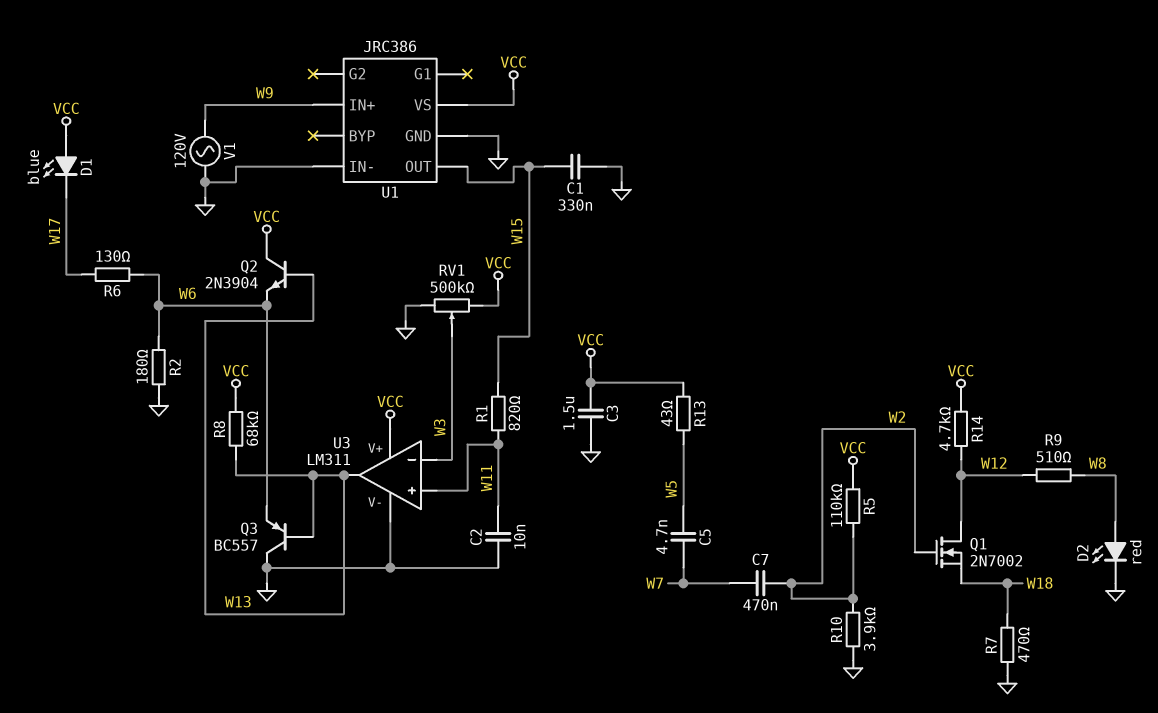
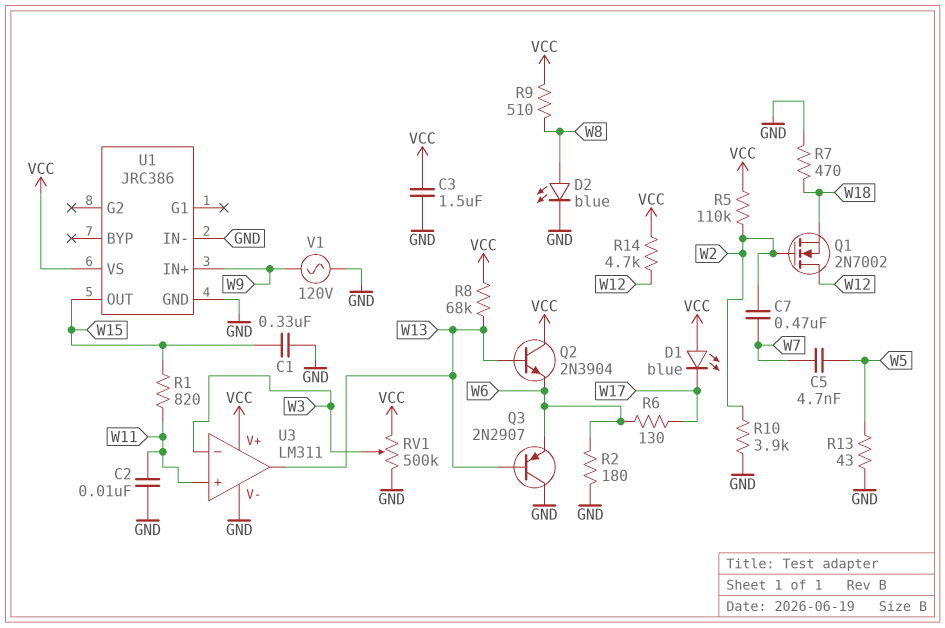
D2: LED red (A W8, K GND) -> LED blue (A W8, K GND)
Q3: PNP BC557 (B W13, C GND, E W6) -> PNP 2N2907 (B W13, C GND, E W6)
R9: 510 (W8, W12) -> 510 (VCC, W8)
R13: 43 (VCC, W5) -> 43 (GND, W5)

